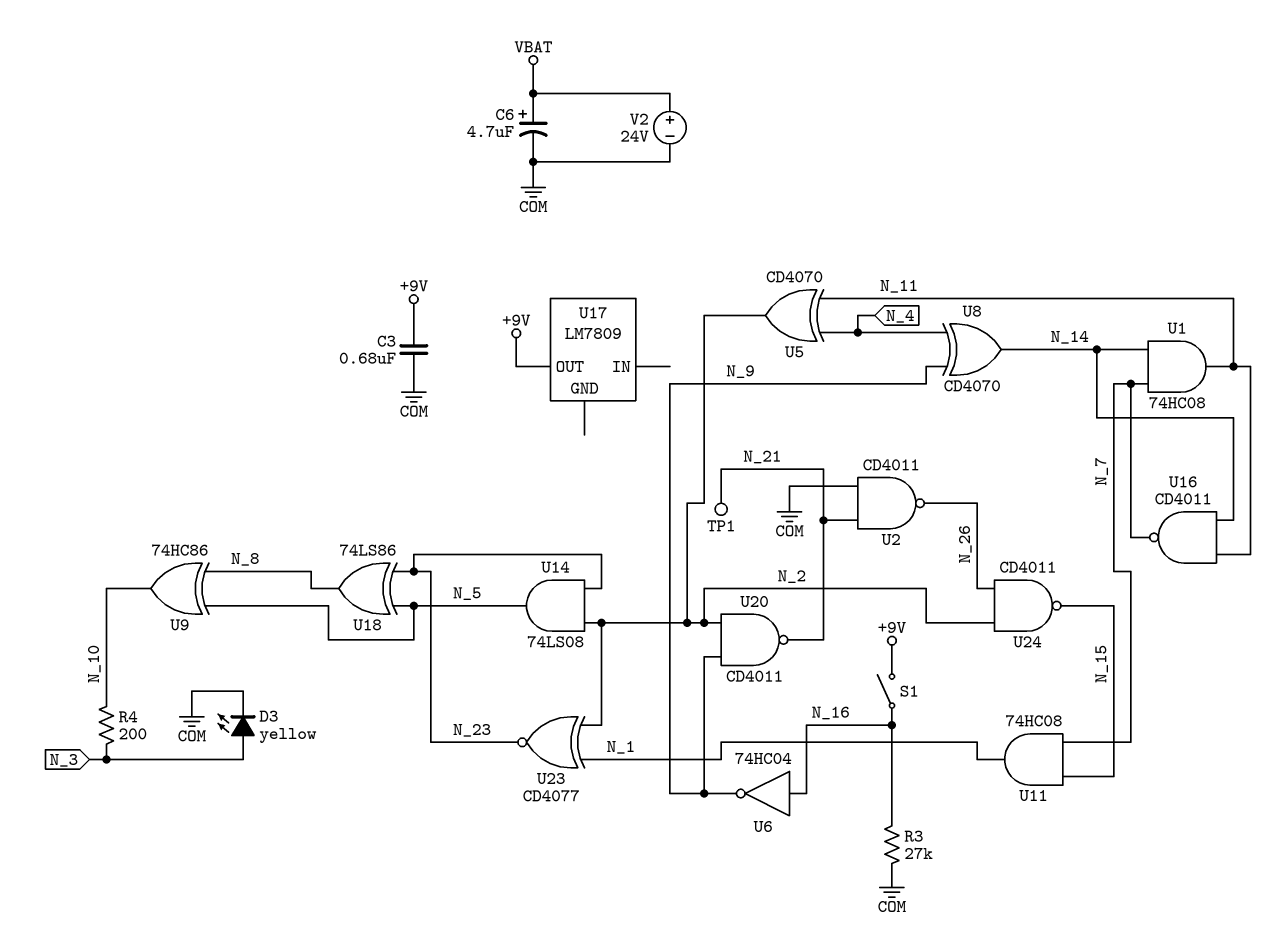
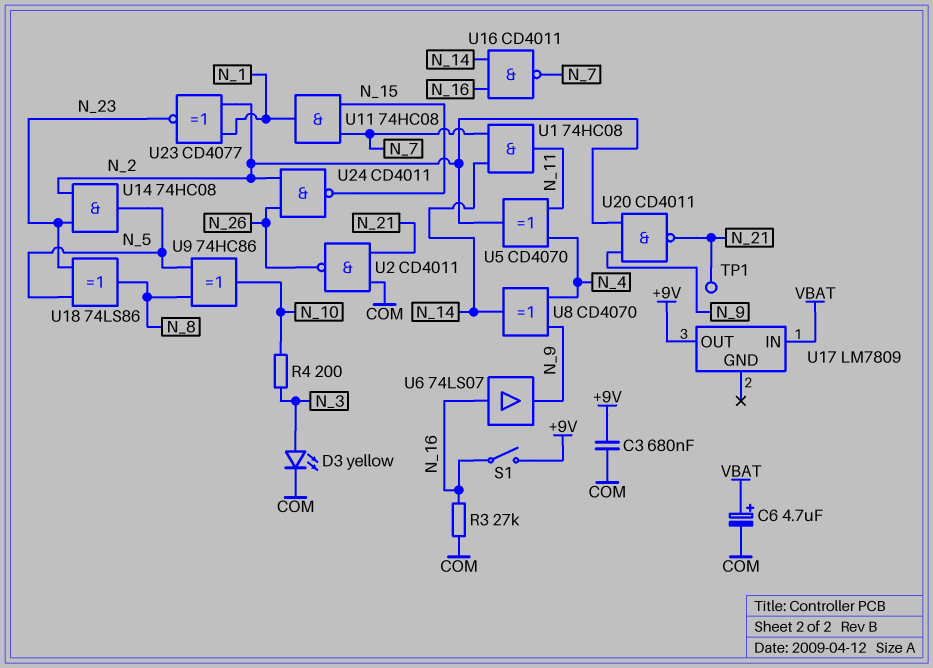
U6: NOT 74HC04 (in N_16, out N_9) -> buffer 74LS07 (in N_16, out N_9)
U14: AND 74LS08 (in N_2, in N_23, out N_5) -> AND 74HC08 (in N_2, in N_23, out N_5)
U16: NAND CD4011 (in N_11, in N_14, out N_7) -> NAND CD4011 (in N_14, in N_16, out N_7)
U17 pin IN: none -> VBAT
V2: 24V (plus VBAT, minus COM) -> none

